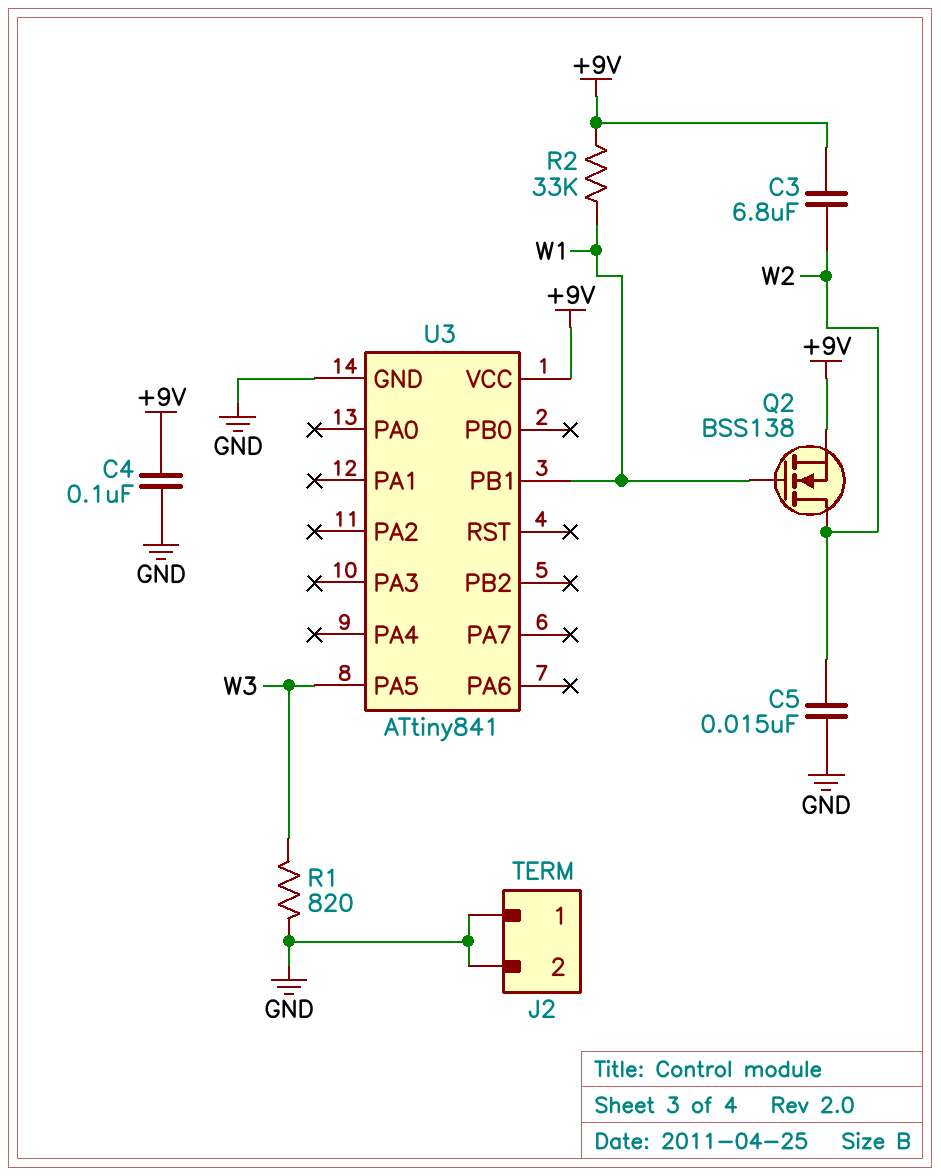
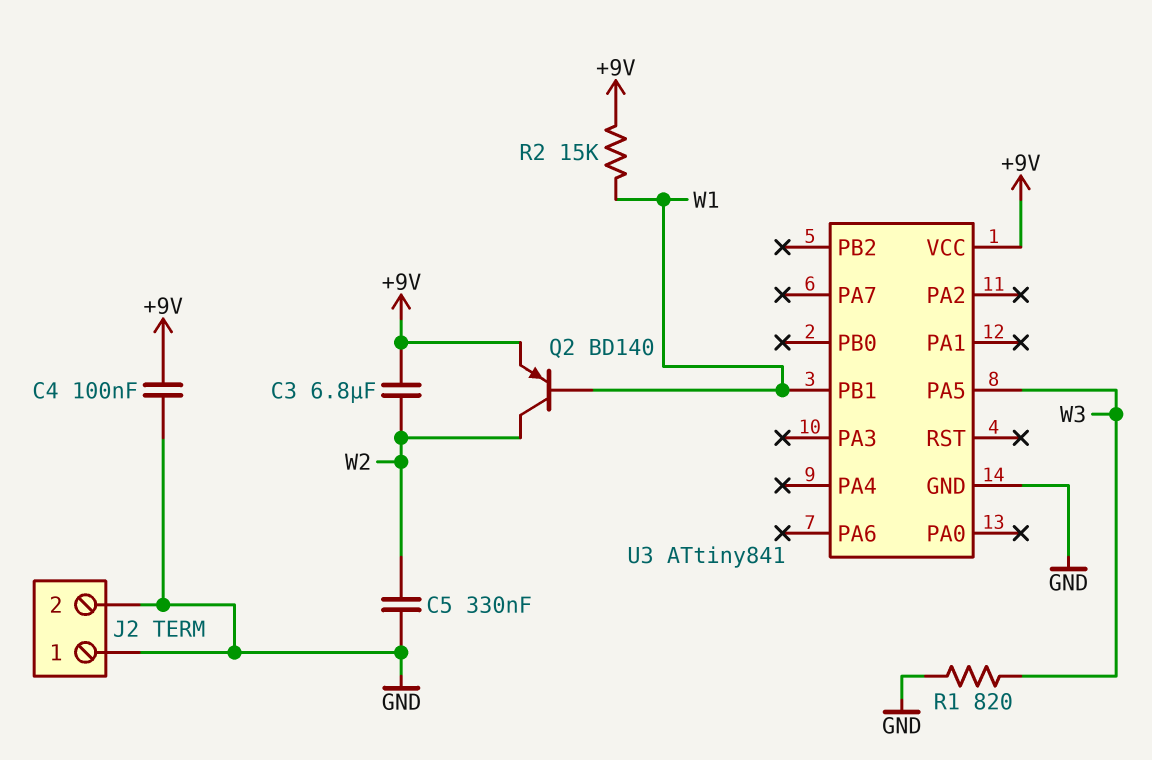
C5: 15nF (GND, W2) -> 330nF (GND, W2)
Q2: NMOS BSS138 (G W1, D W2, S +9V) -> PNP BD140 (B W1, C W2, E +9V)
R2: 33k (+9V, W1) -> 15k (+9V, W1)

